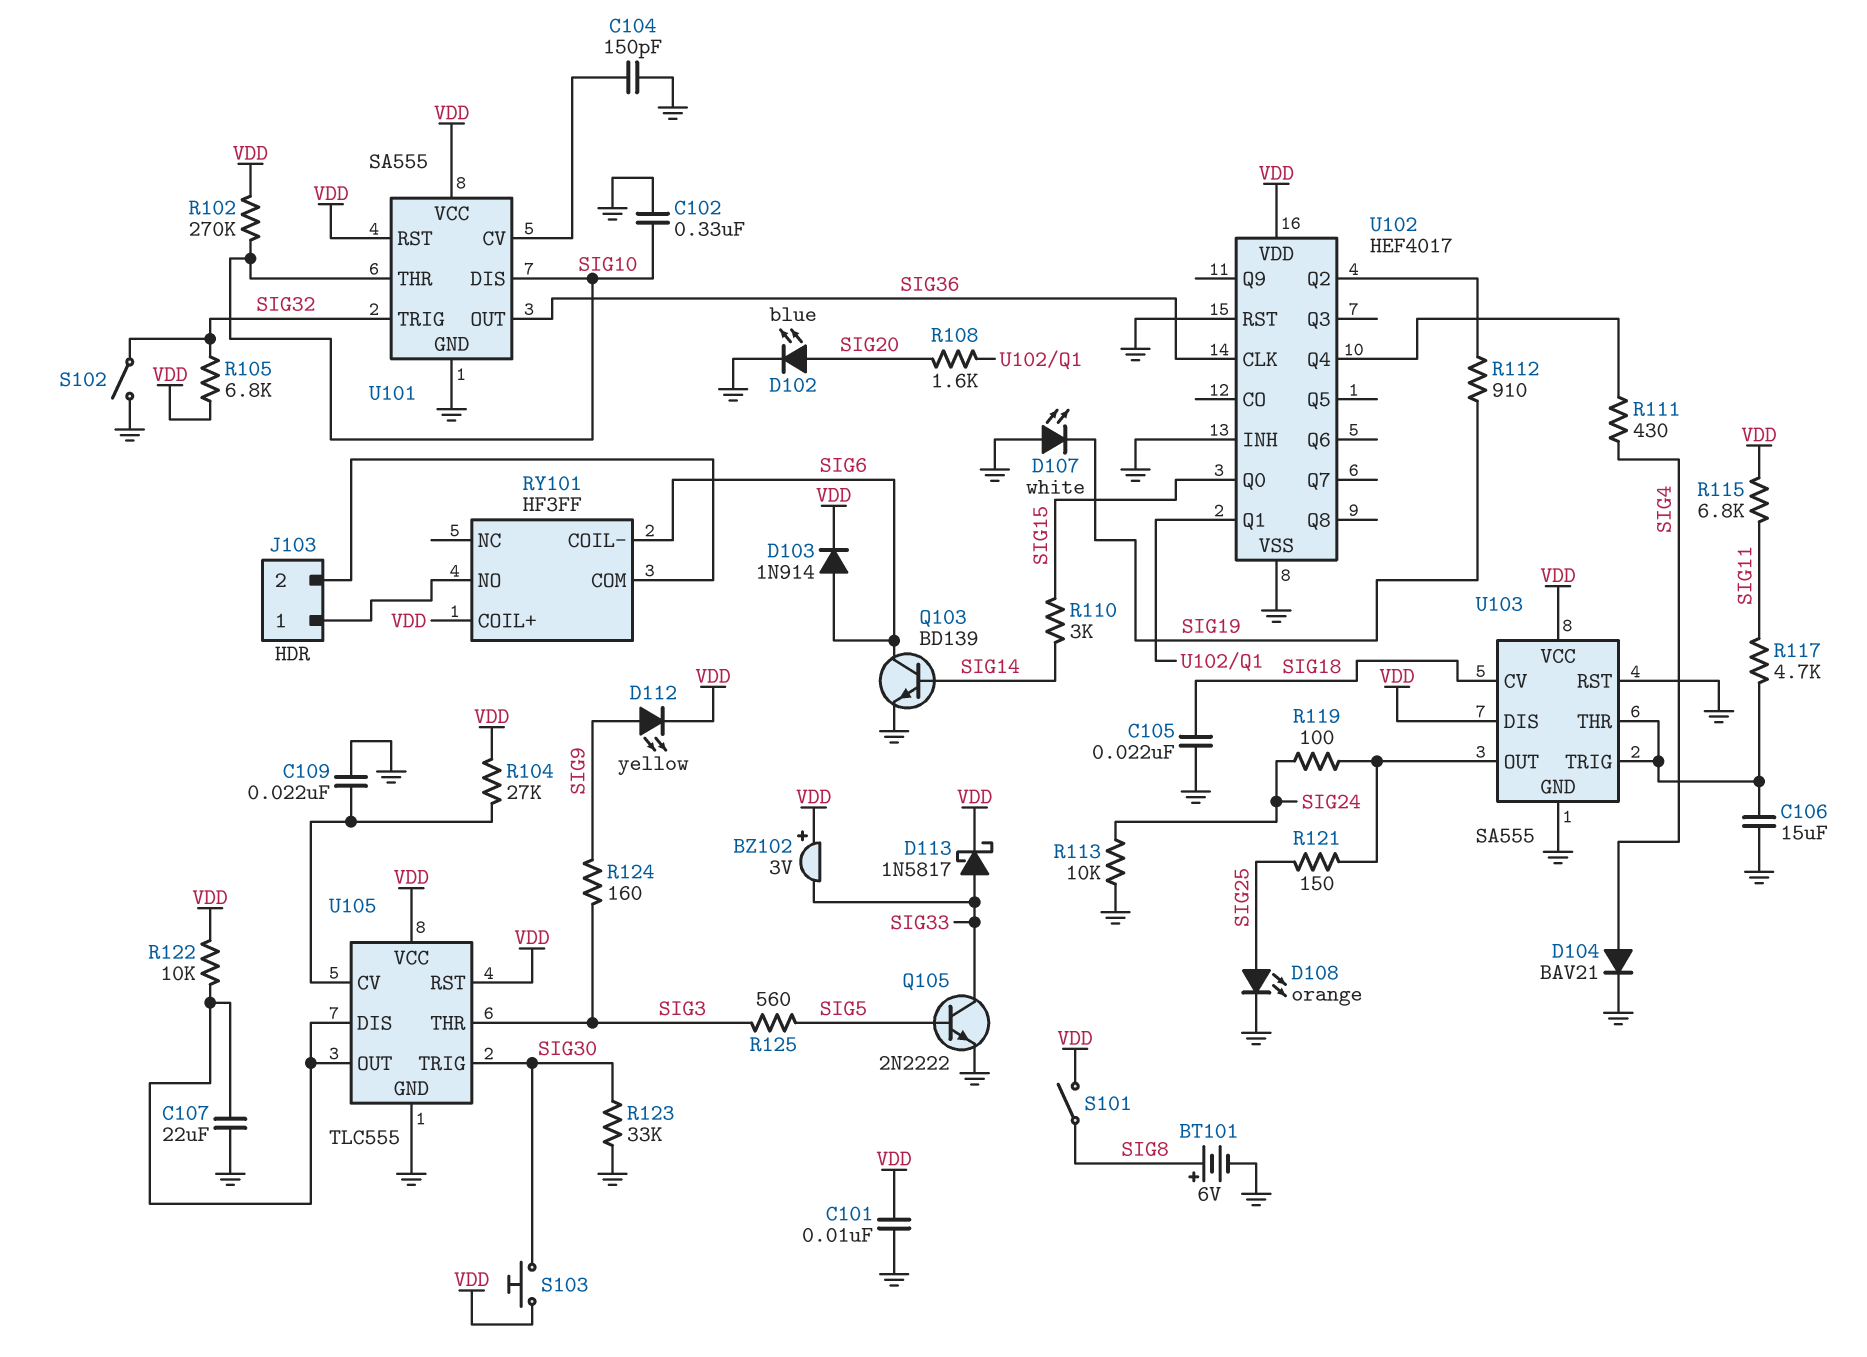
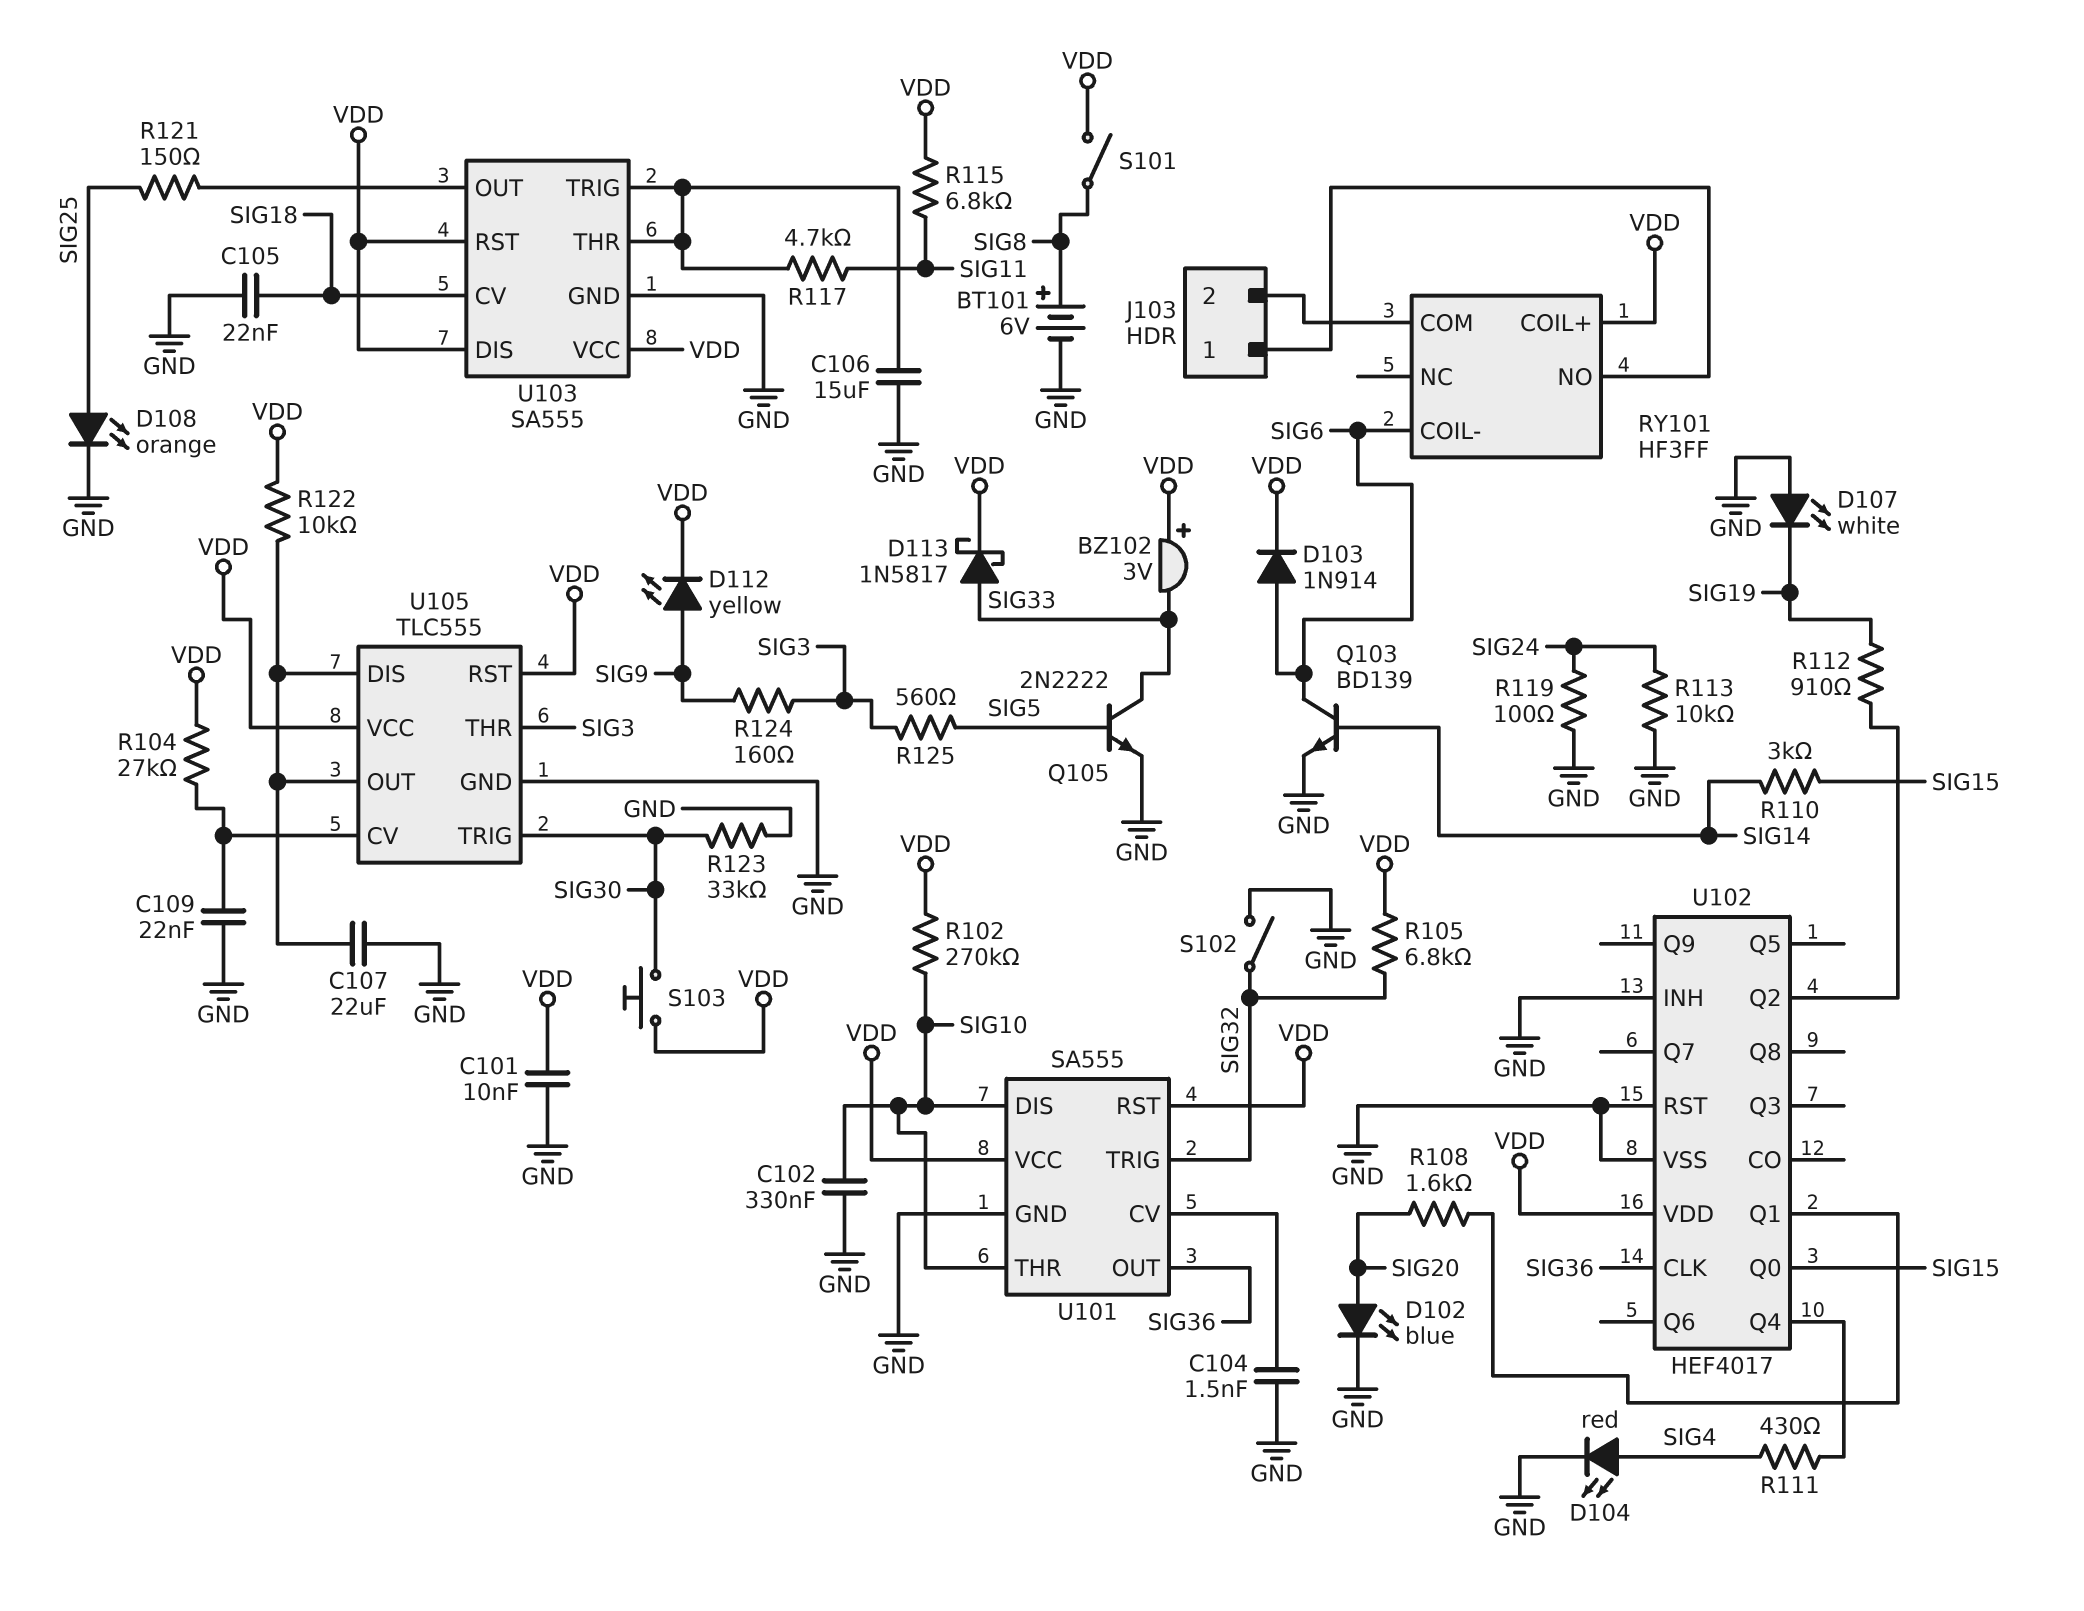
C104: 150pF (GND, U101/CV) -> 1.5nF (GND, U101/CV)
D104: diode BAV21 (A SIG4, K GND) -> LED red (A SIG4, K GND)
R119: 100 (SIG24, U103/OUT) -> 100 (GND, SIG24)
U103 pin RST: GND -> VDD

